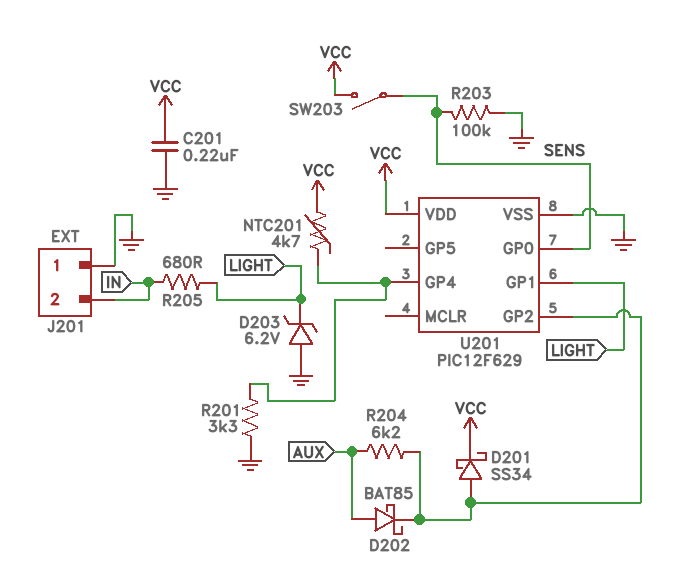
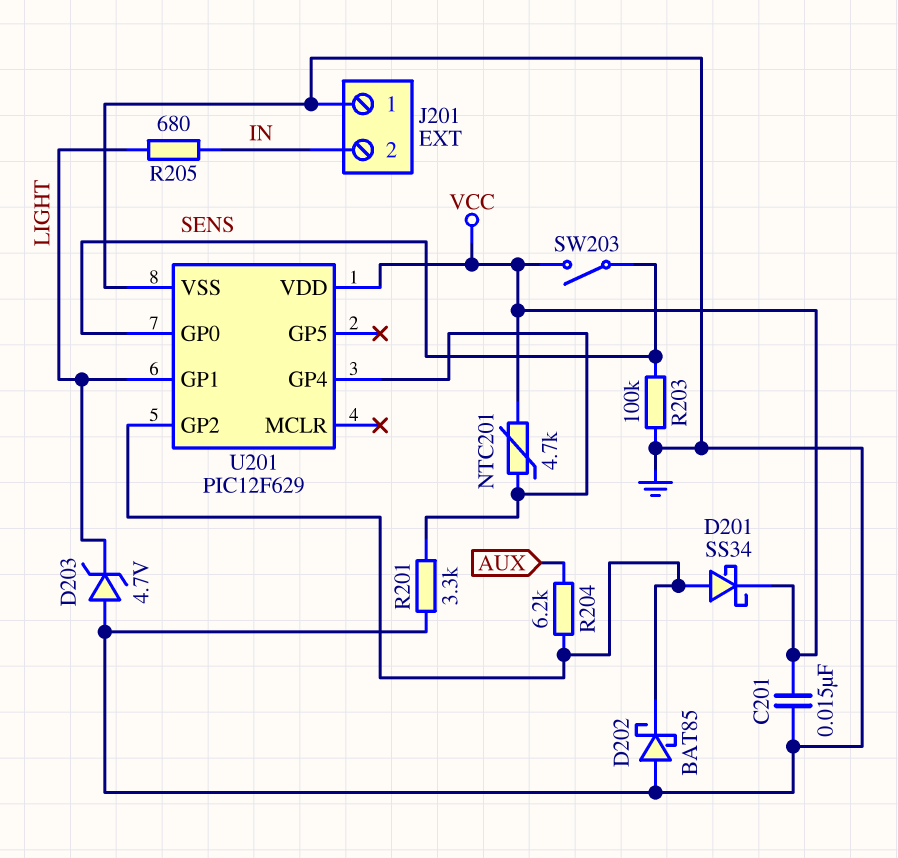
C201: 220nF (GND, VCC) -> 15nF (GND, VCC)
D202: schottky BAT85 (A AUX, K U201/GP2) -> schottky BAT85 (A GND, K U201/GP2)
D203: zener 6.2V (A GND, K LIGHT) -> zener 4.7V (A GND, K LIGHT)

